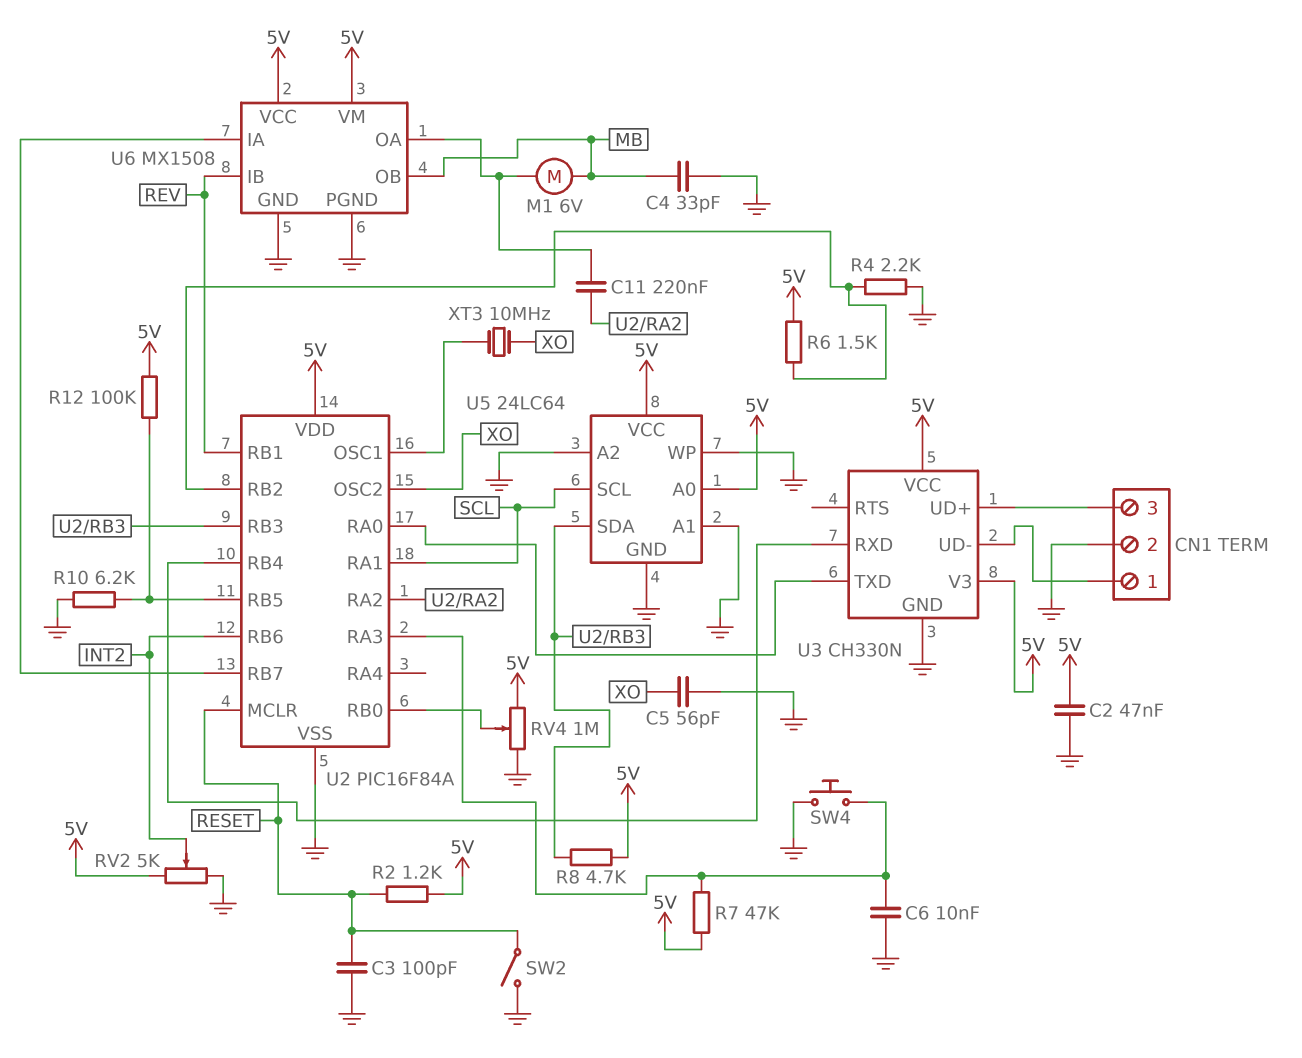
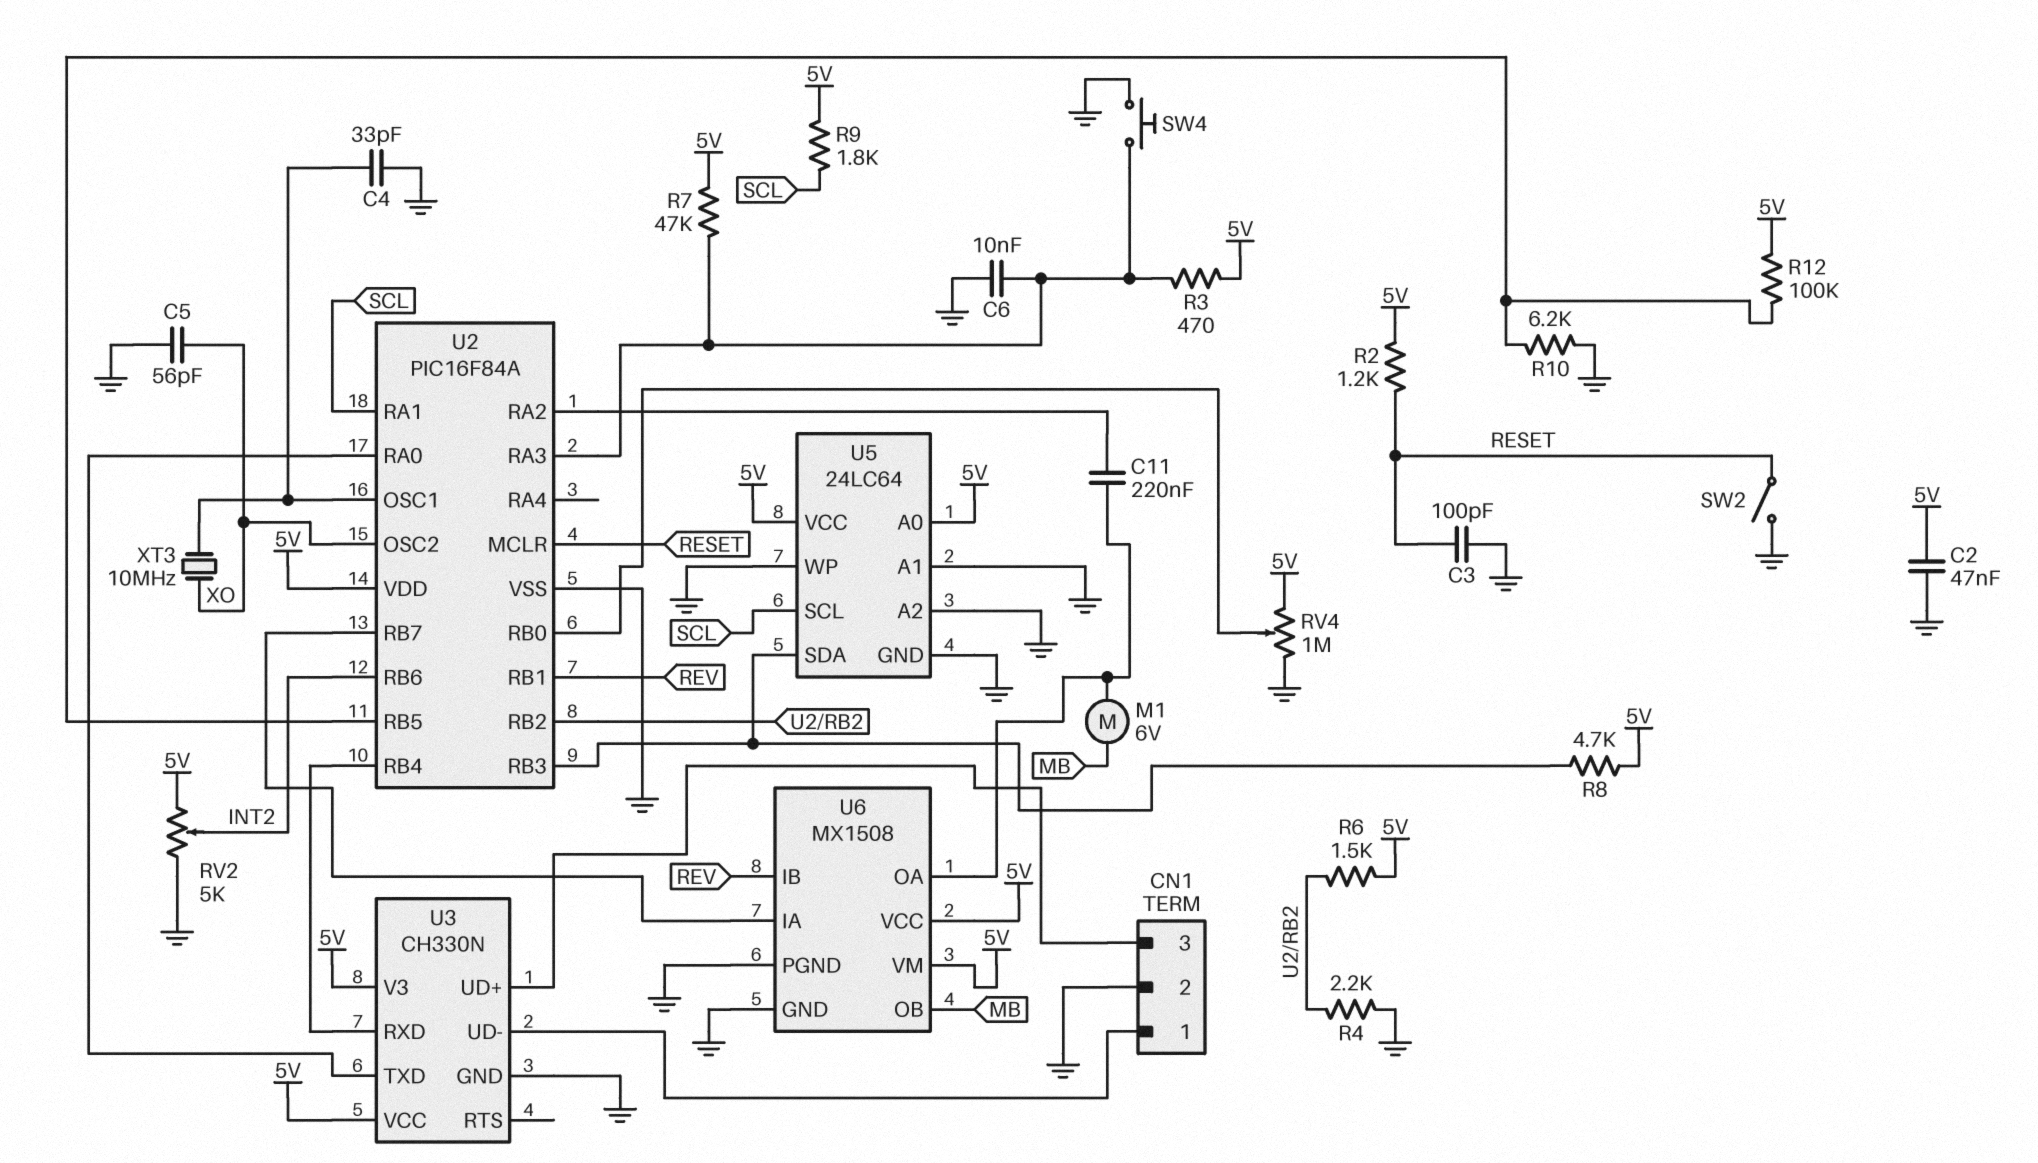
C4: 33pF (GND, MB) -> 33pF (GND, U2/OSC1)
R3: none -> 470 (5V, U2/RA3)
R9: none -> 1.8k (5V, SCL)

